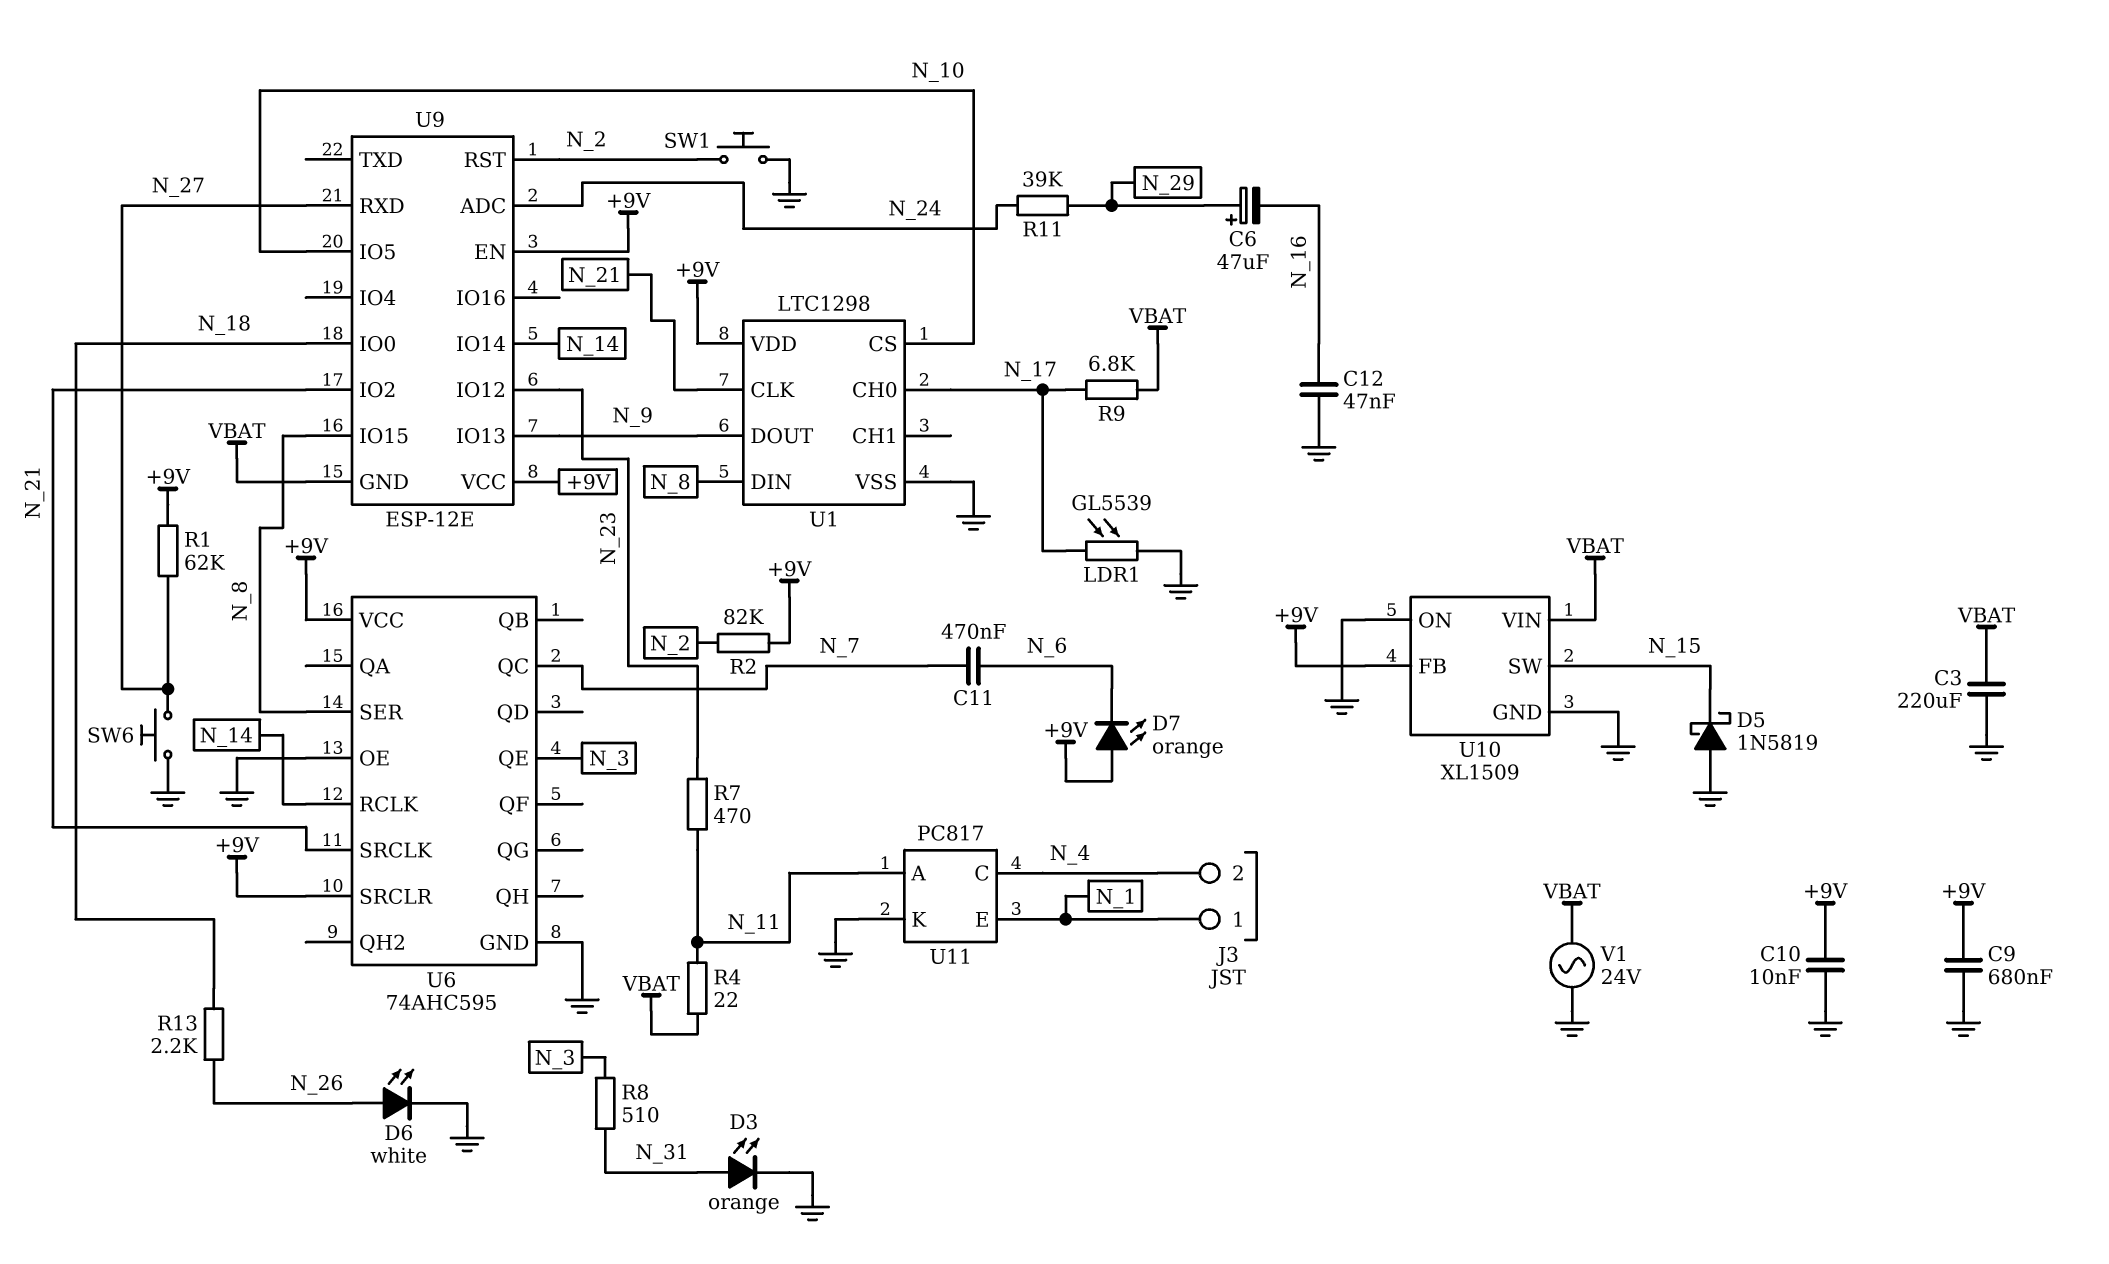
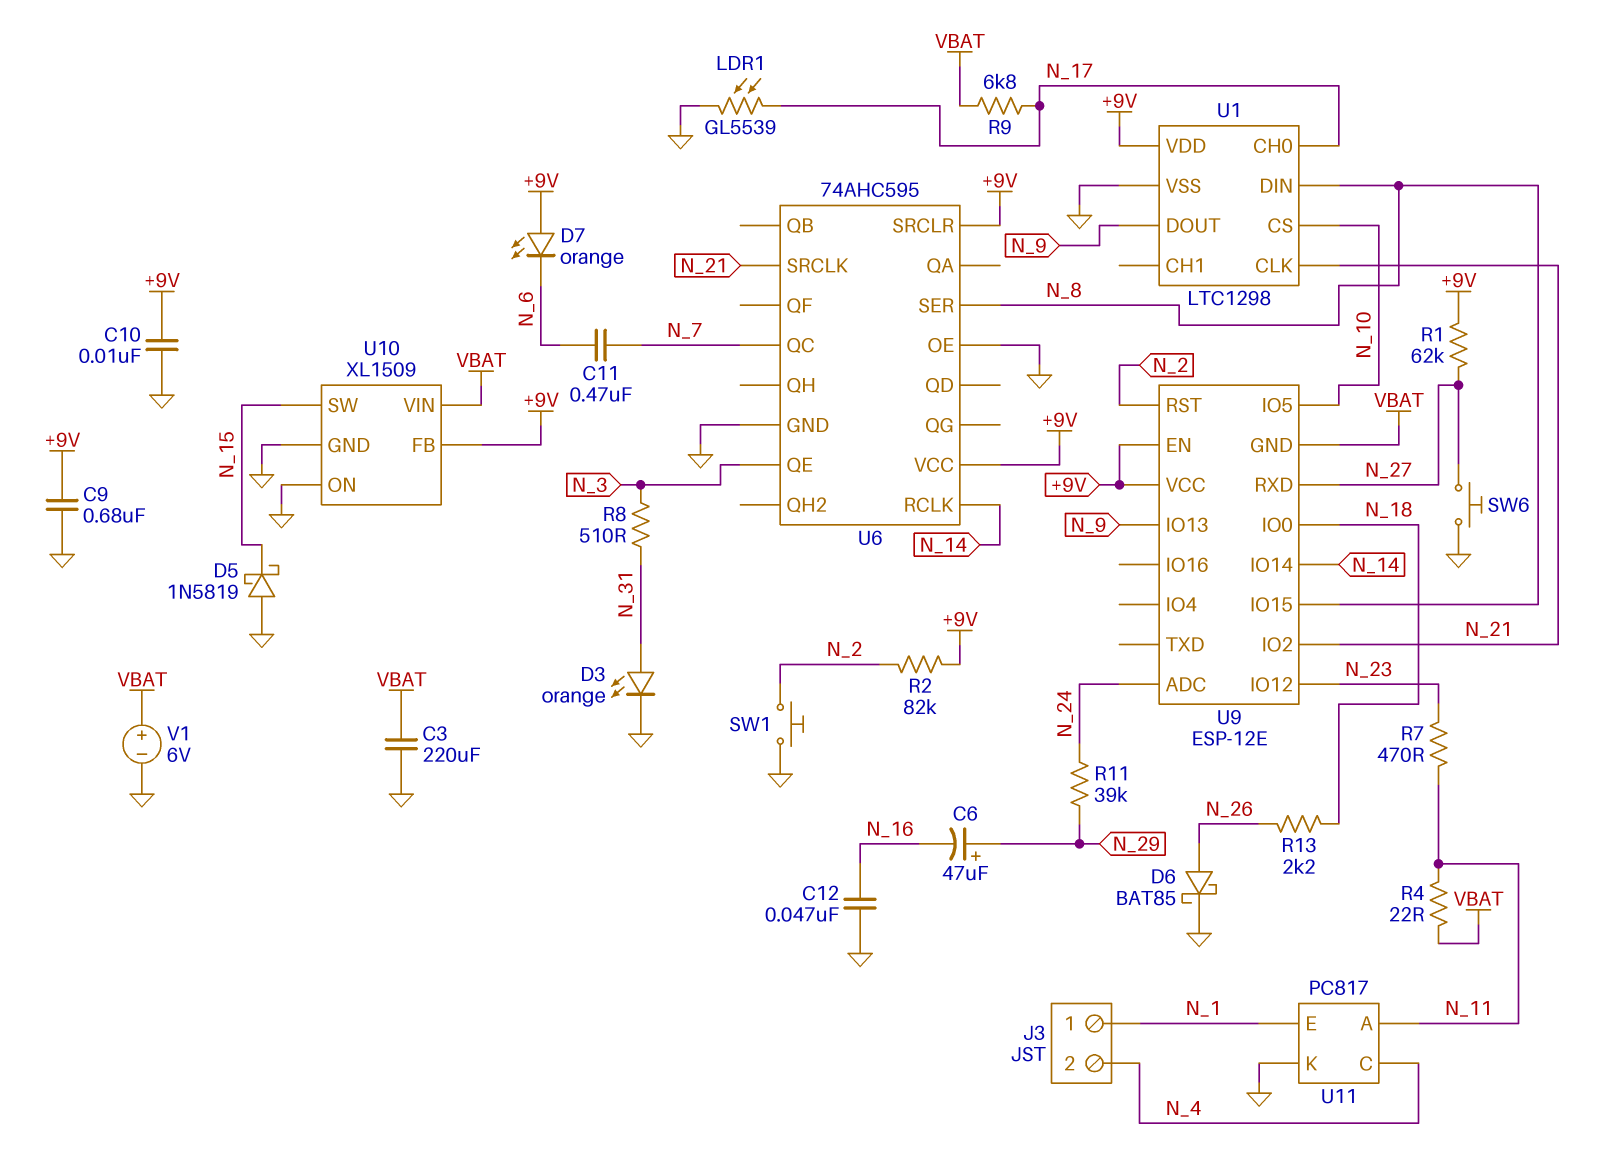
D6: LED white (A N_26, K GND) -> schottky BAT85 (A N_26, K GND)
V1: AC 24V (GND, VBAT) -> 6V (plus VBAT, minus GND)

